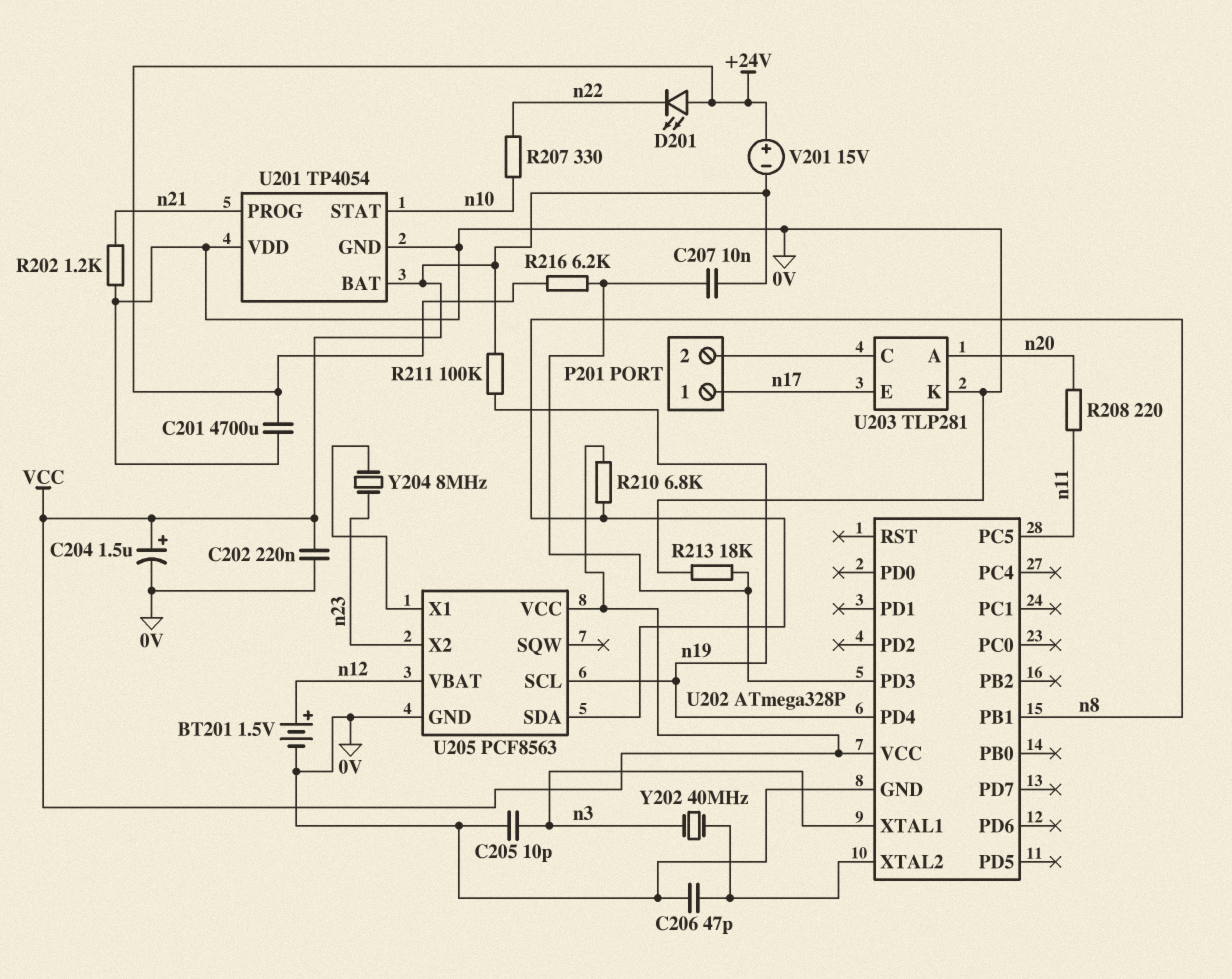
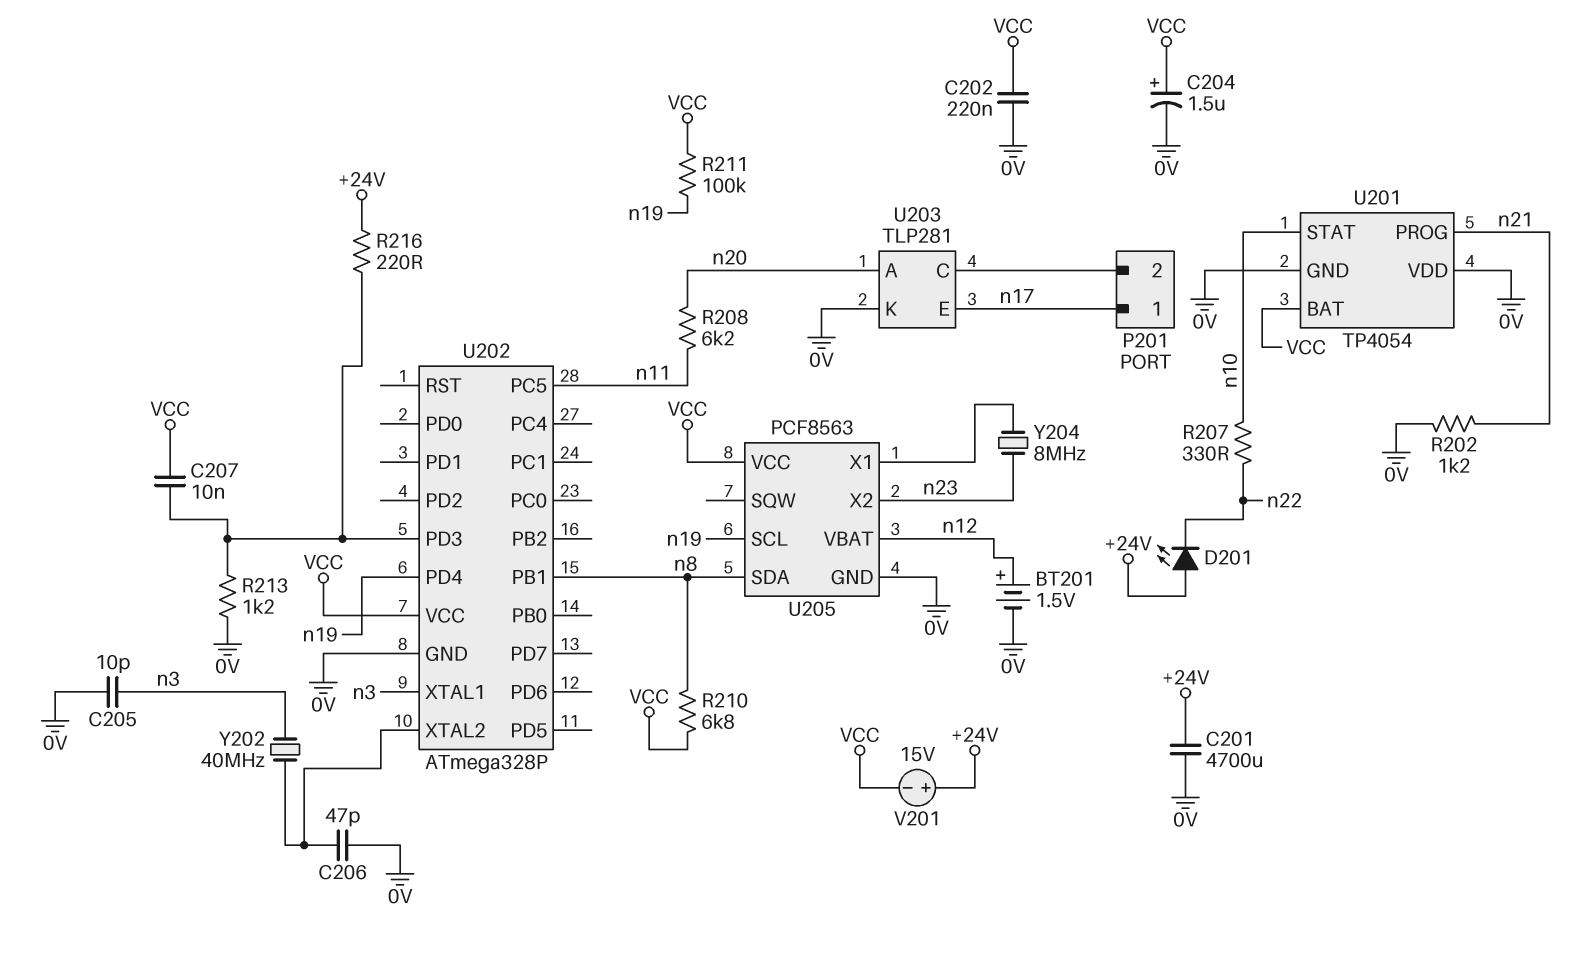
R208: 220 (n11, n20) -> 6.2k (n11, n20)
R213: 18k (0V, U202/PD3) -> 1.2k (0V, U202/PD3)
R216: 6.2k (+24V, U202/PD3) -> 220 (+24V, U202/PD3)

